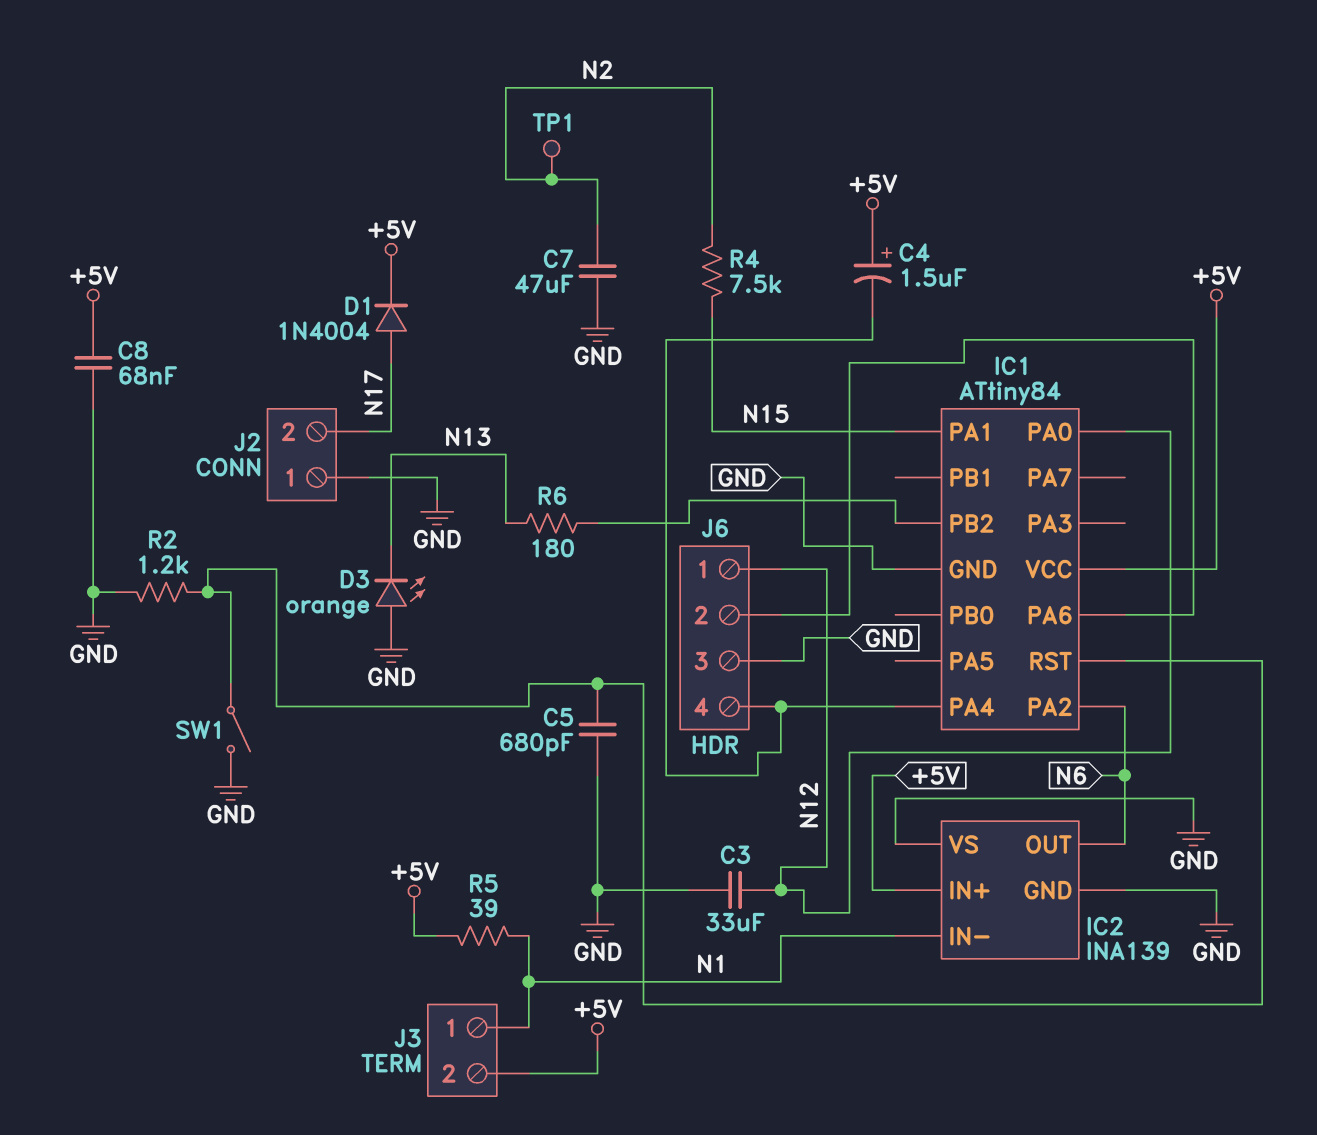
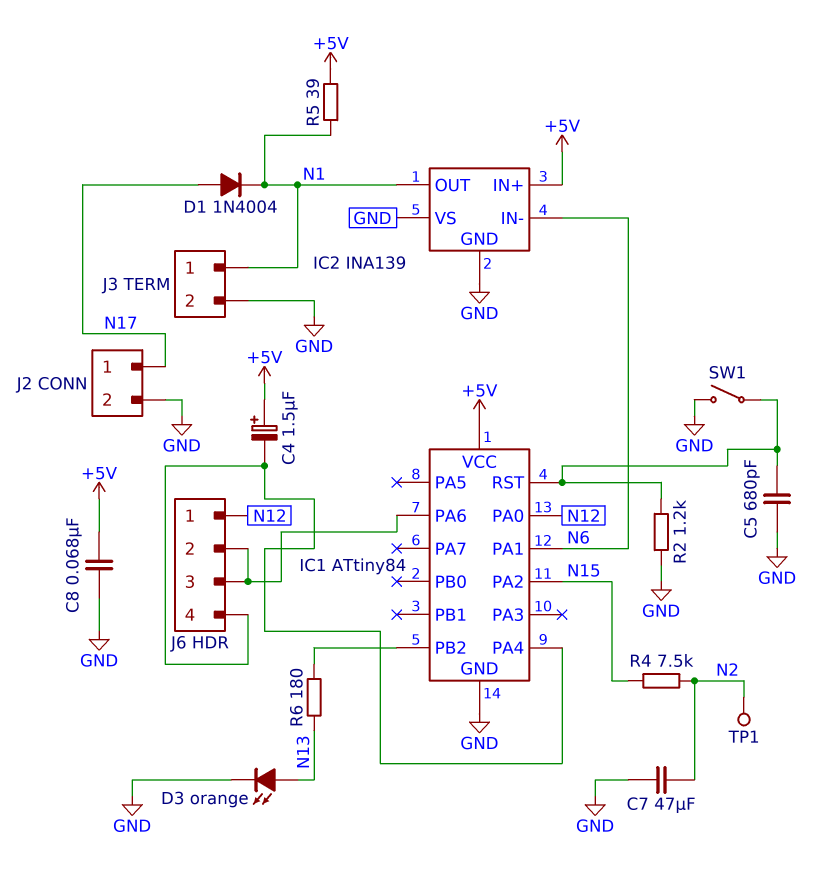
C3: 33uF (GND, N12) -> none
D1: diode 1N4004 (A N17, K +5V) -> diode 1N4004 (A N17, K N1)
D3: LED orange (A GND, K N13) -> LED orange (A N13, K GND)
IC1 pin PA1: N15 -> N6
IC1 pin PA2: N6 -> N15
IC2 pin IN-: N1 -> N6
IC2 pin OUT: N6 -> N1
J2 pin 1: GND -> N17
J2 pin 2: N17 -> GND
J3 pin 2: +5V -> GND
J6 pin 3: GND -> IC1/PA6

